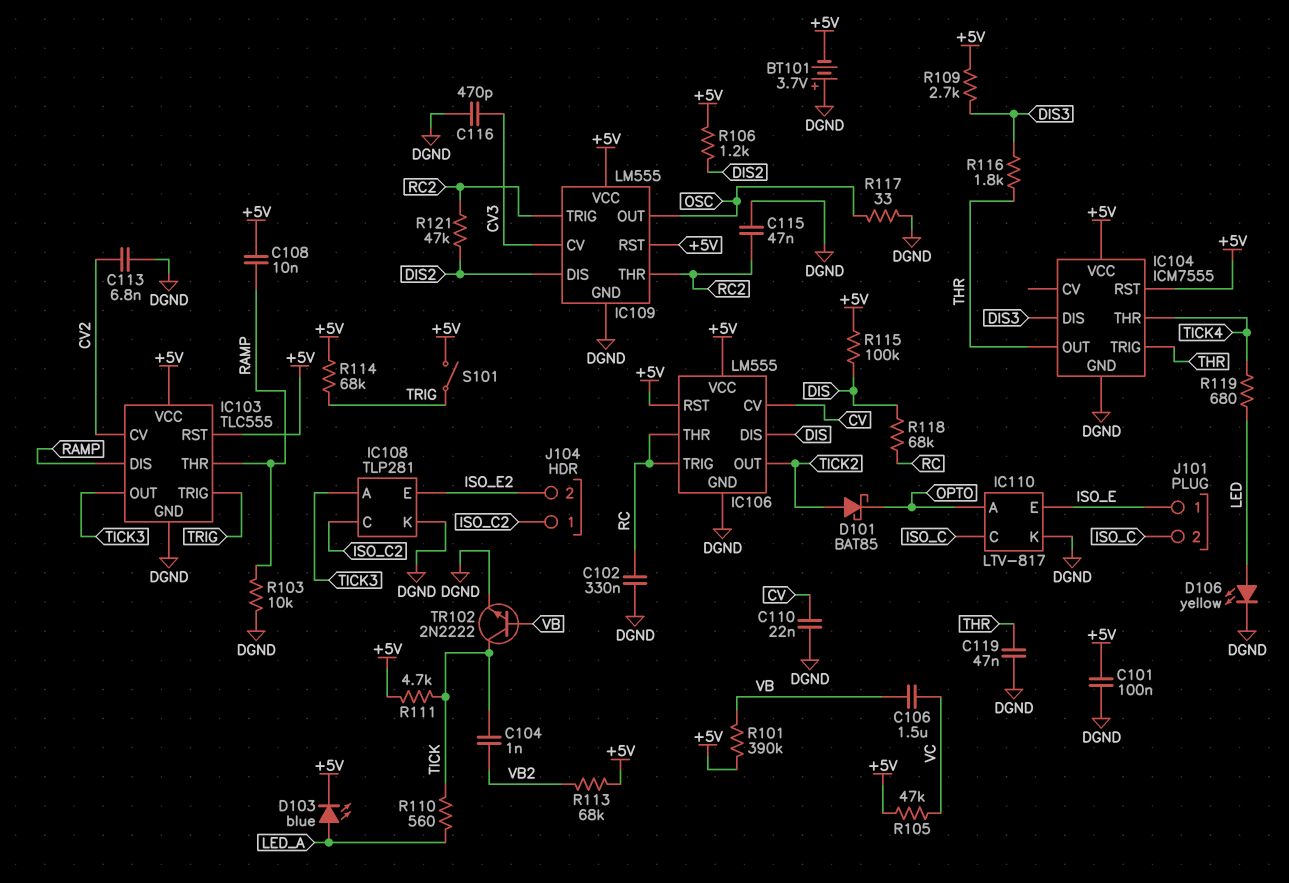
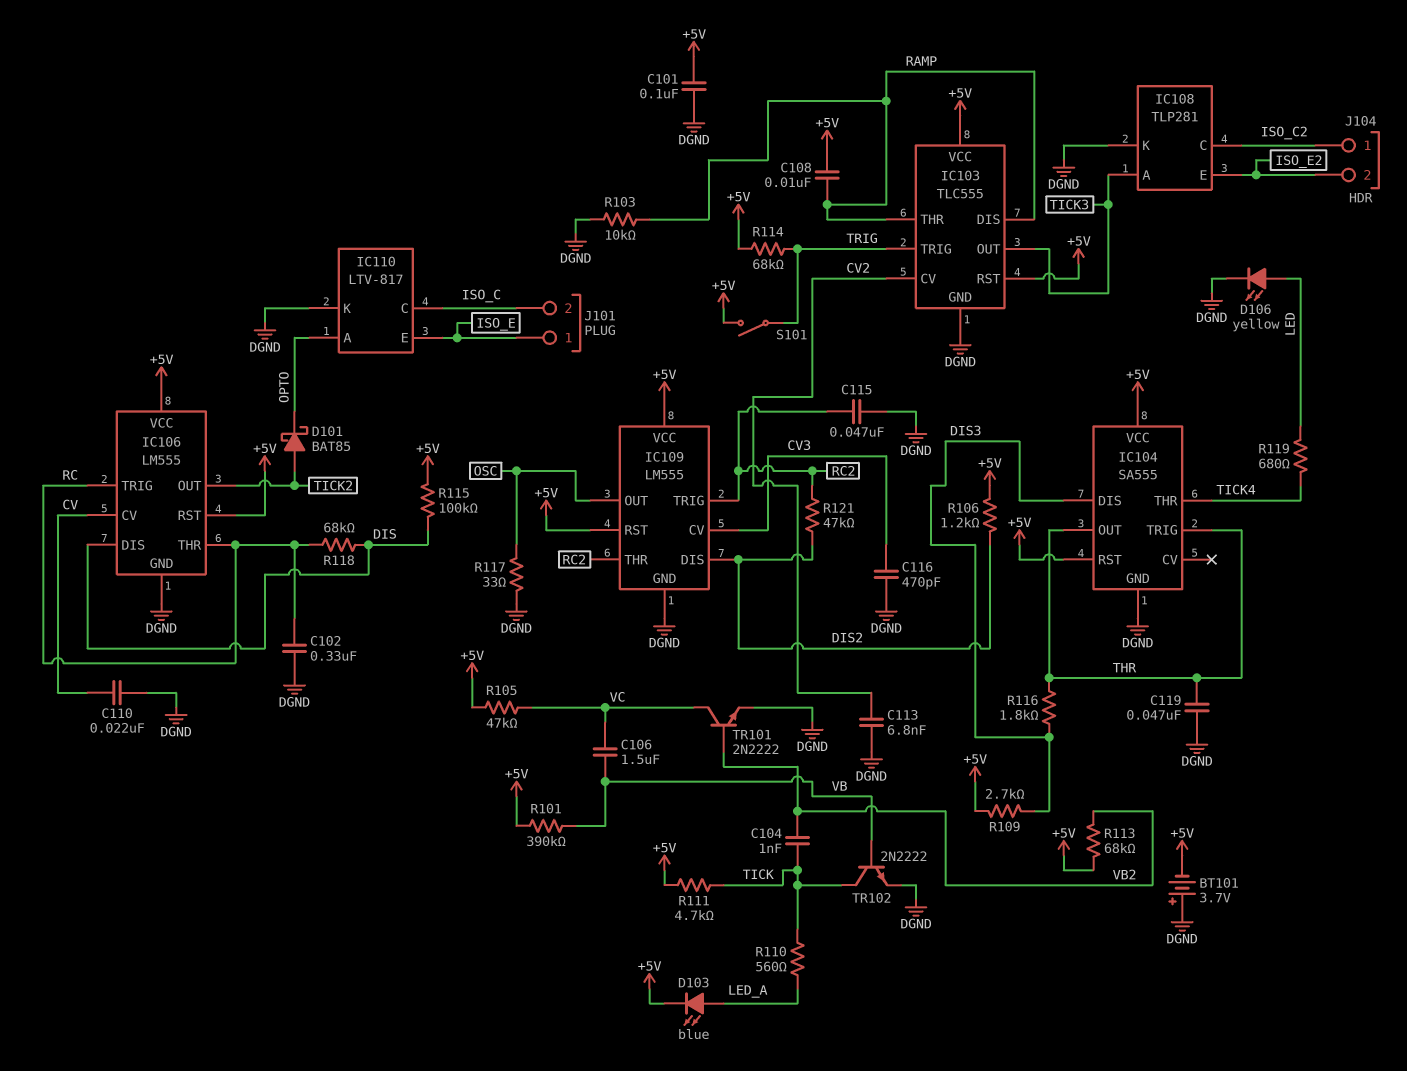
IC104: ICM7555 -> SA555
TR101: none -> NPN 2N2222 (B VB2, C VC, E DGND)

